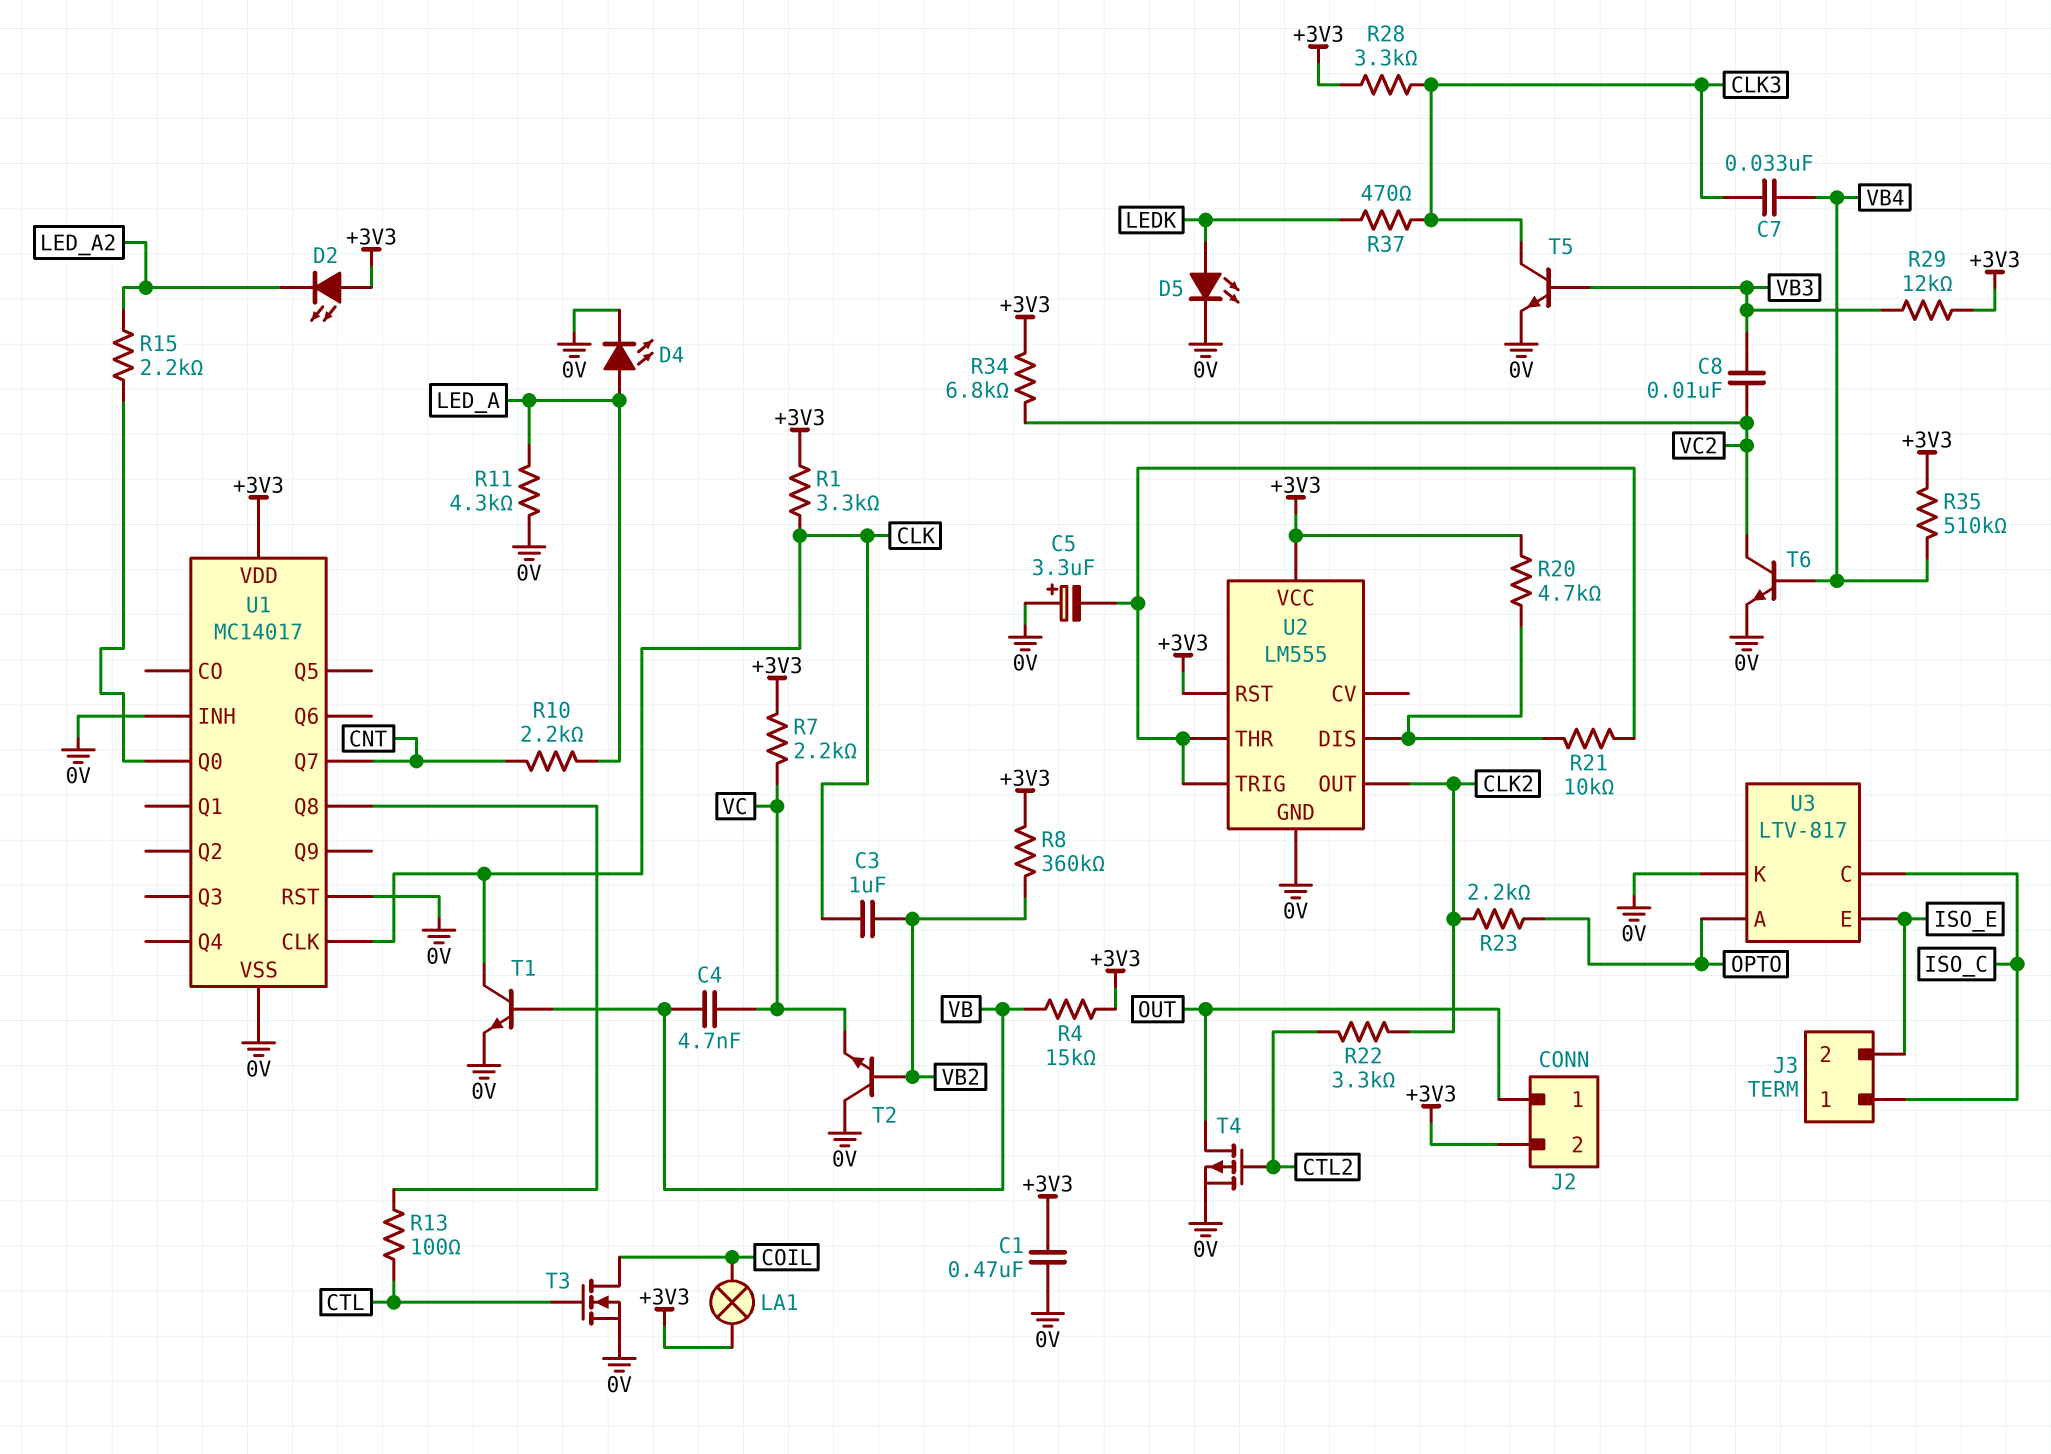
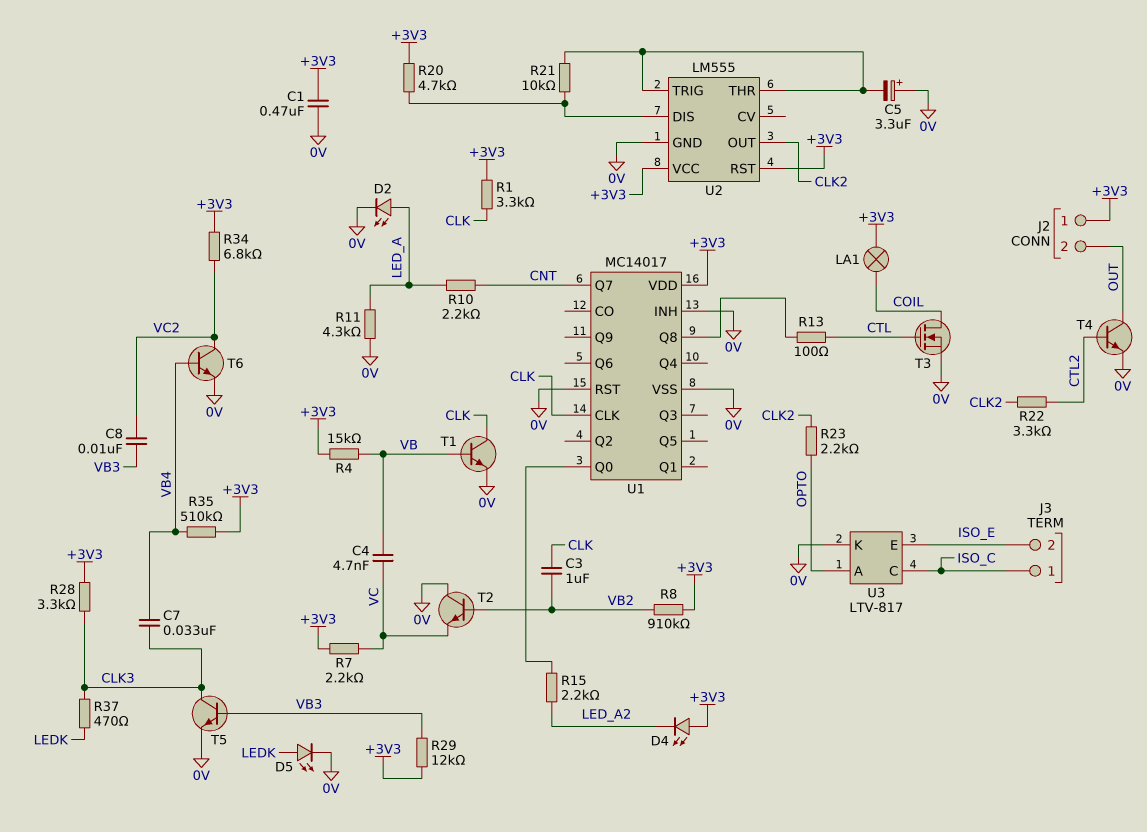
D2: LED (A +3V3, K LED_A2) -> LED (A LED_A, K 0V)
D4: LED (A LED_A, K 0V) -> LED (A +3V3, K LED_A2)
J2 pin 1: OUT -> +3V3
J2 pin 2: +3V3 -> OUT
R8: 360k (+3V3, VB2) -> 910k (+3V3, VB2)
T4: PMOS (G CTL2, D OUT, S 0V) -> NPN (B CTL2, C OUT, E 0V)

